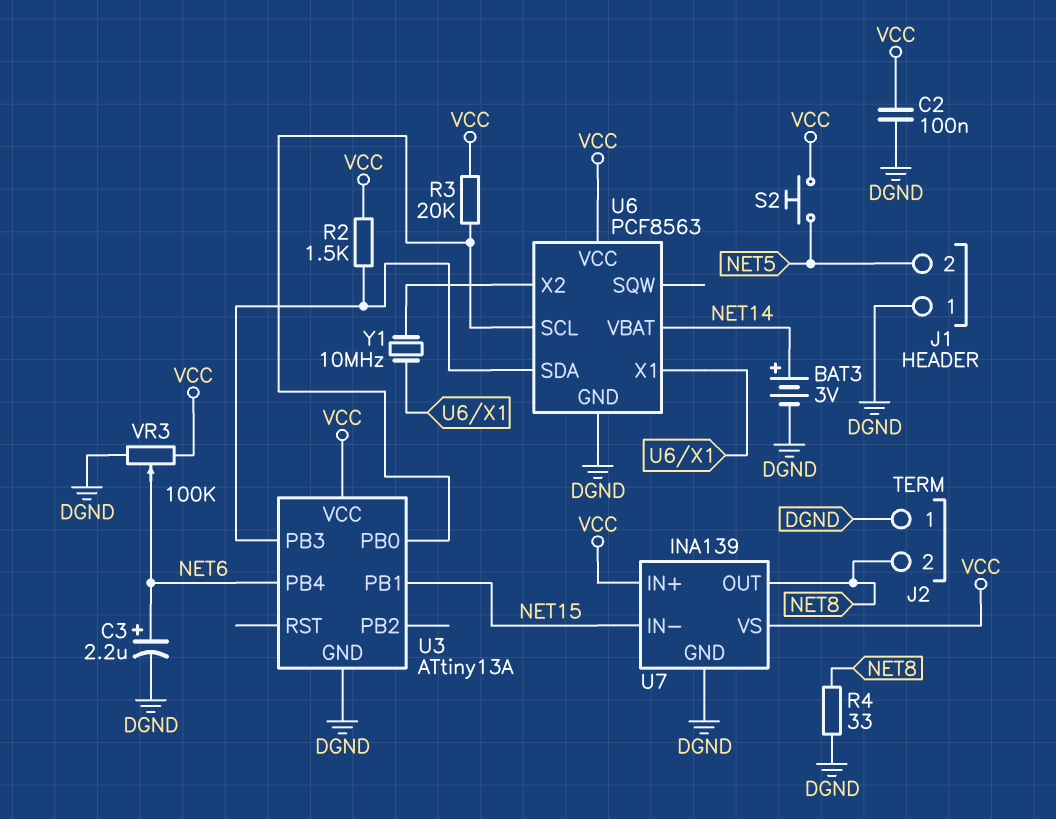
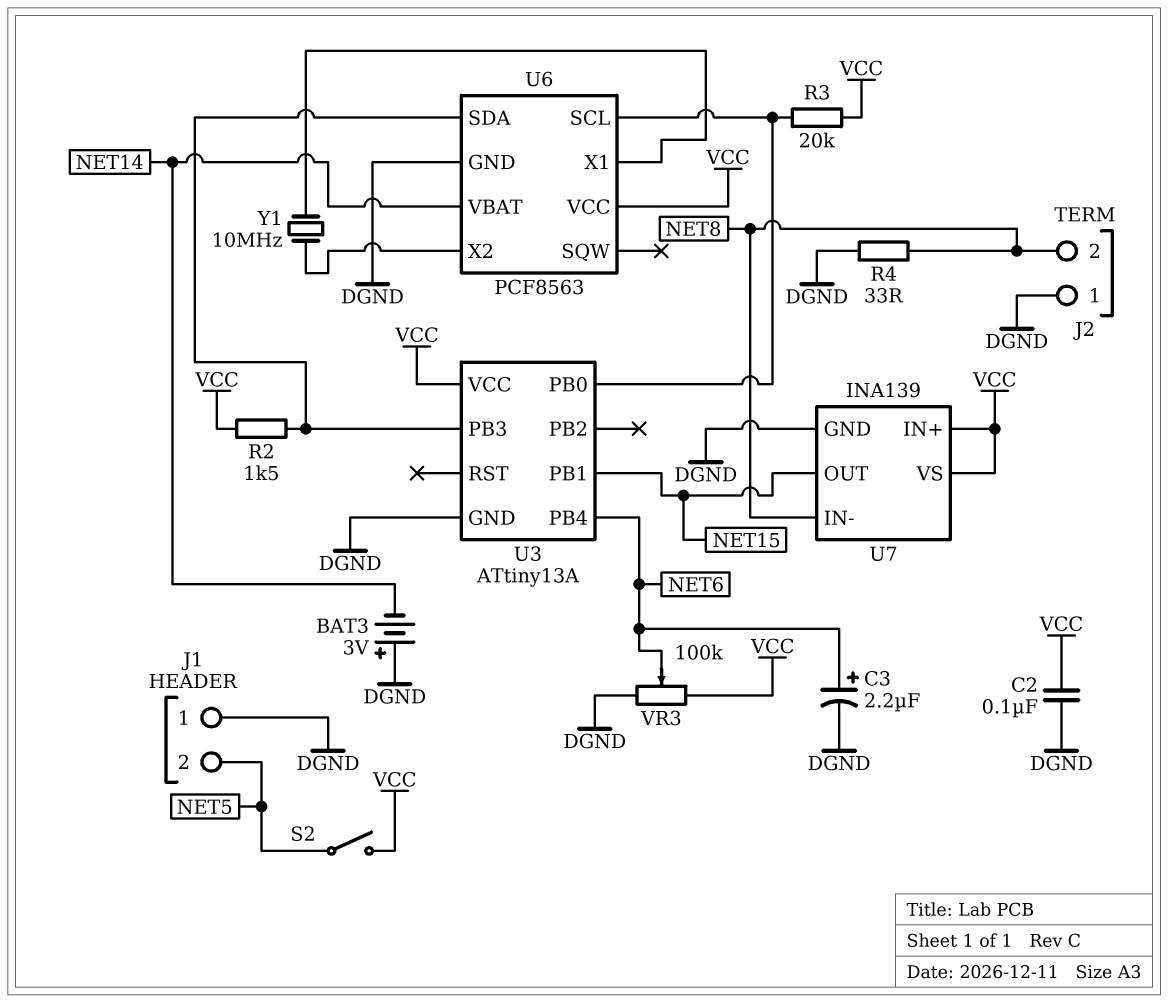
BAT3: 3V (plus NET14, minus DGND) -> 3V (plus DGND, minus NET14)
S2: button (NET5, VCC) -> switch (NET5, VCC)
U7 pin IN-: NET15 -> NET8
U7 pin OUT: NET8 -> NET15

